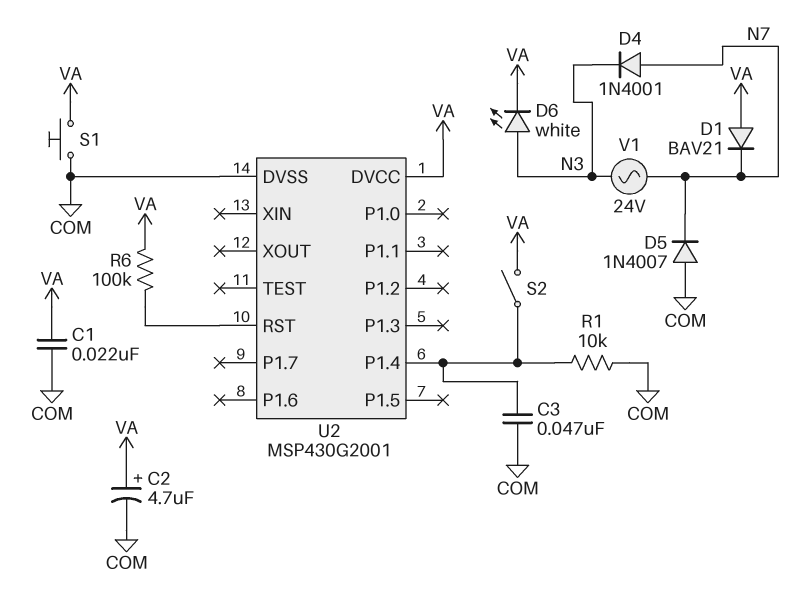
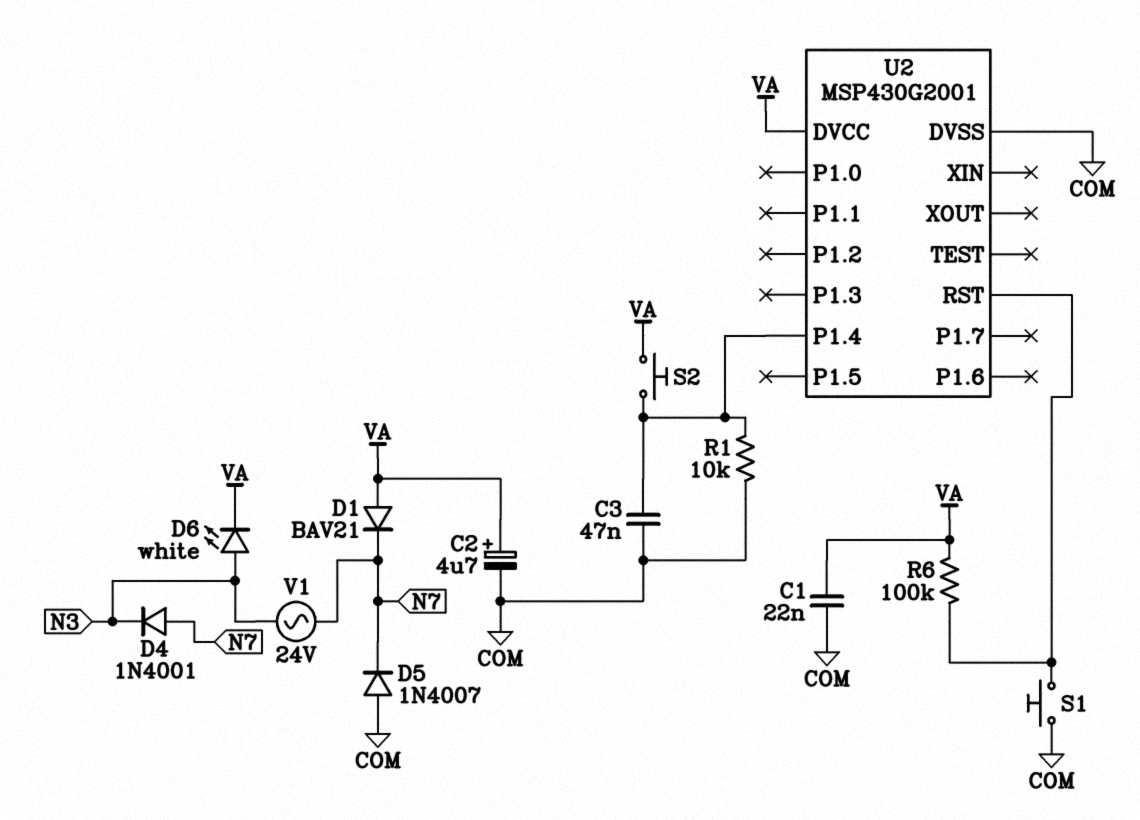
S1: button (COM, VA) -> button (COM, U2/RST)
S2: switch (U2/P1.4, VA) -> button (U2/P1.4, VA)

